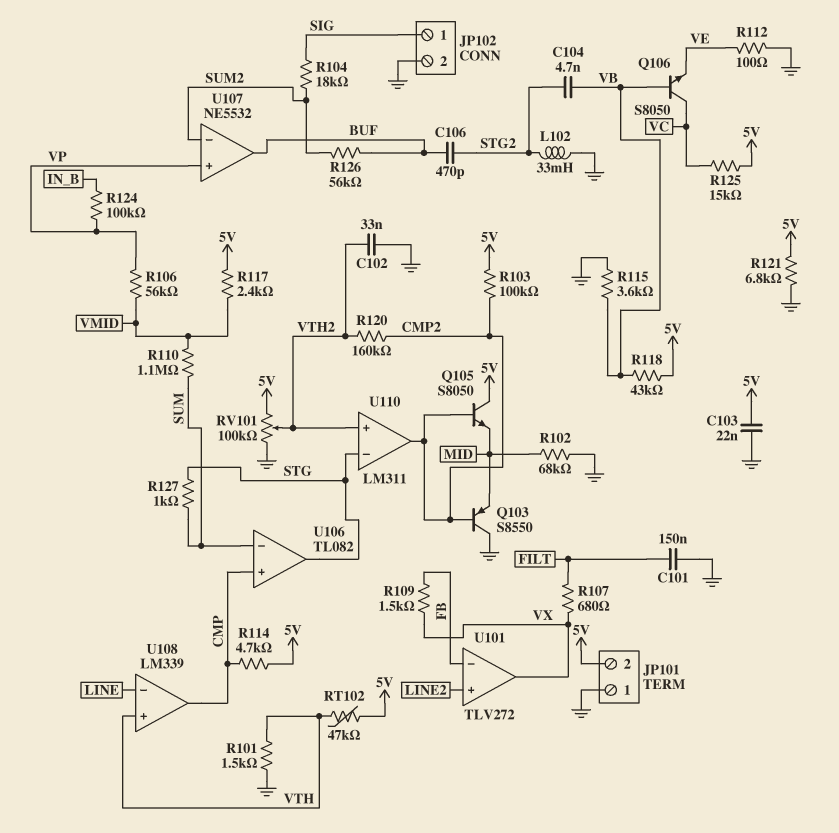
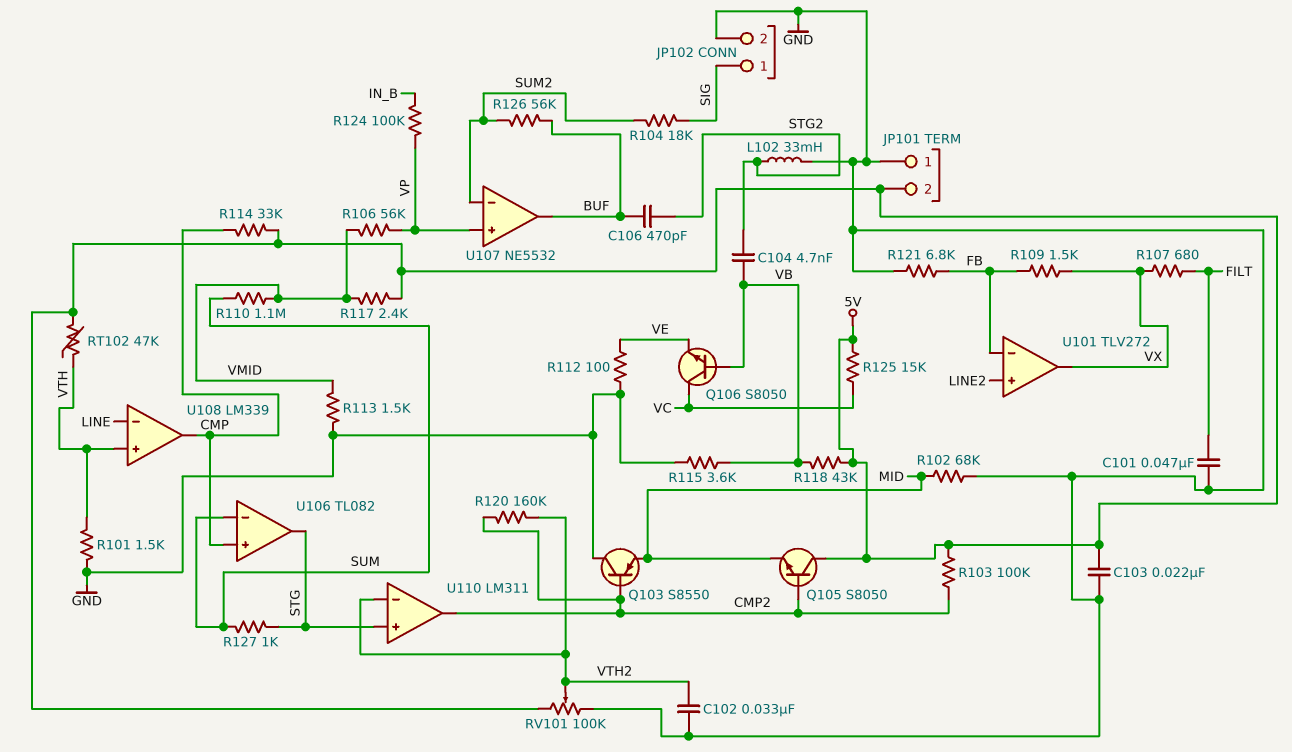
C101: 150nF (FILT, GND) -> 47nF (FILT, GND)
R113: none -> 1.5k (GND, VMID)
R114: 4.7k (5V, CMP) -> 33k (5V, CMP)
R121: 6.8k (5V, GND) -> 6.8k (FB, GND)
U110 pin in+: VTH2 -> STG
U110 pin in-: STG -> VTH2

